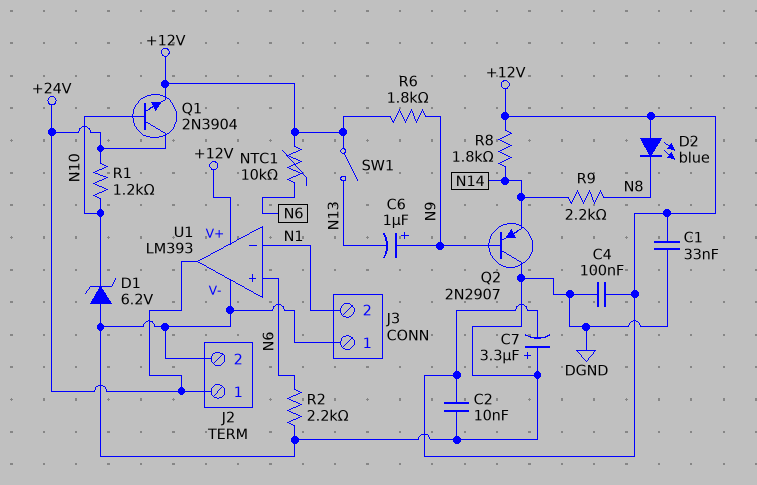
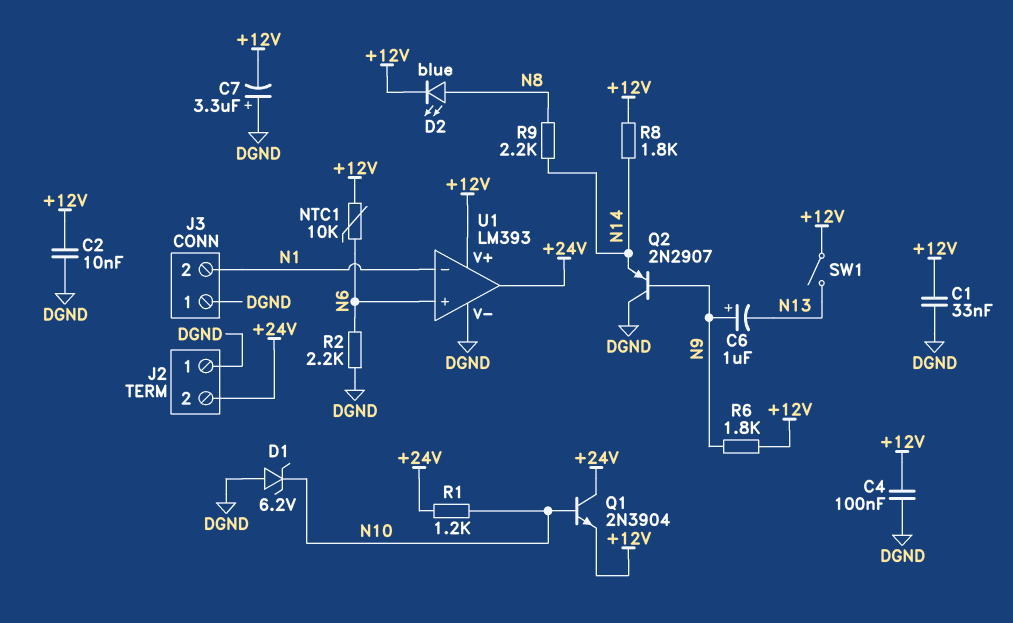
D2: LED blue (A +12V, K N8) -> LED blue (A N8, K +12V)
J2 pin 1: +24V -> DGND
J2 pin 2: DGND -> +24V

